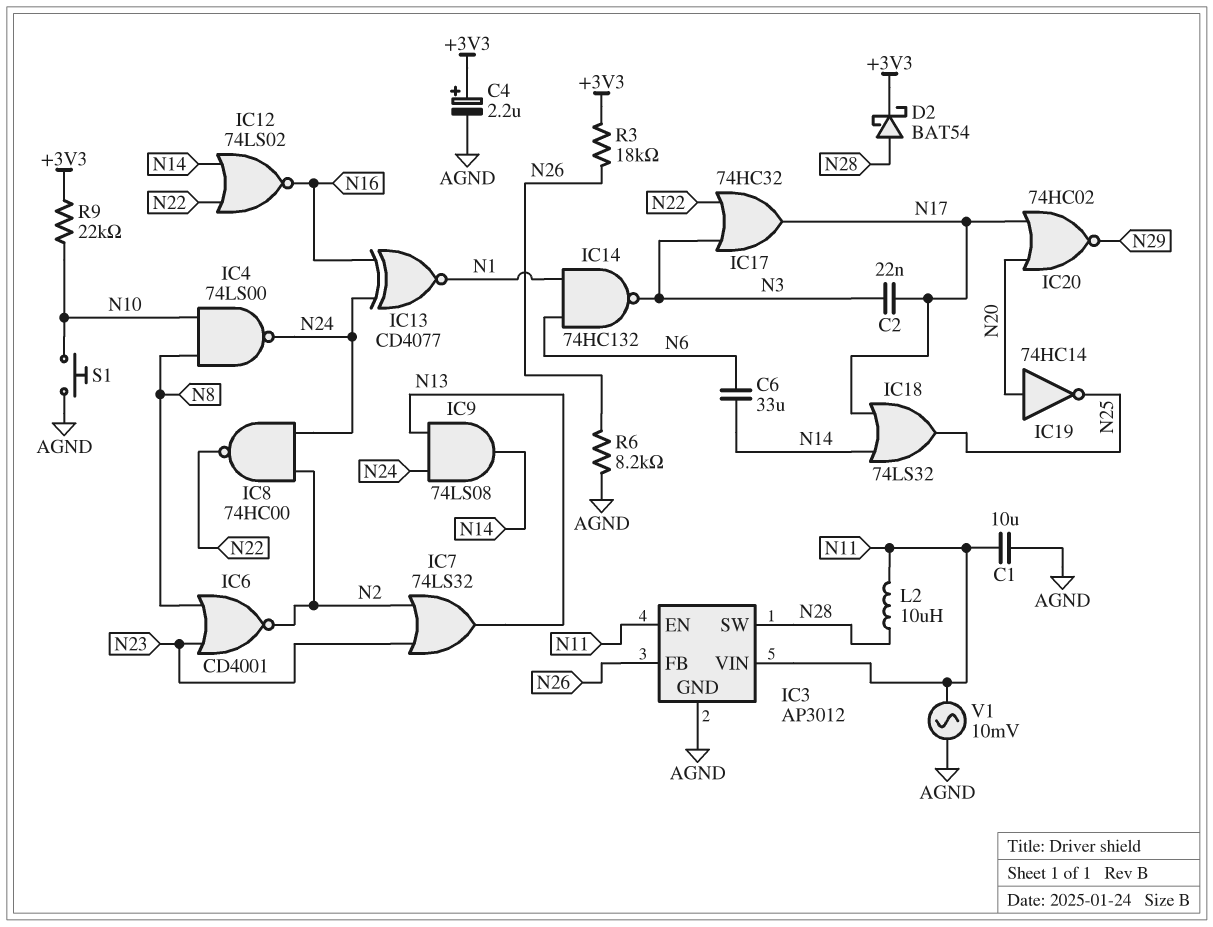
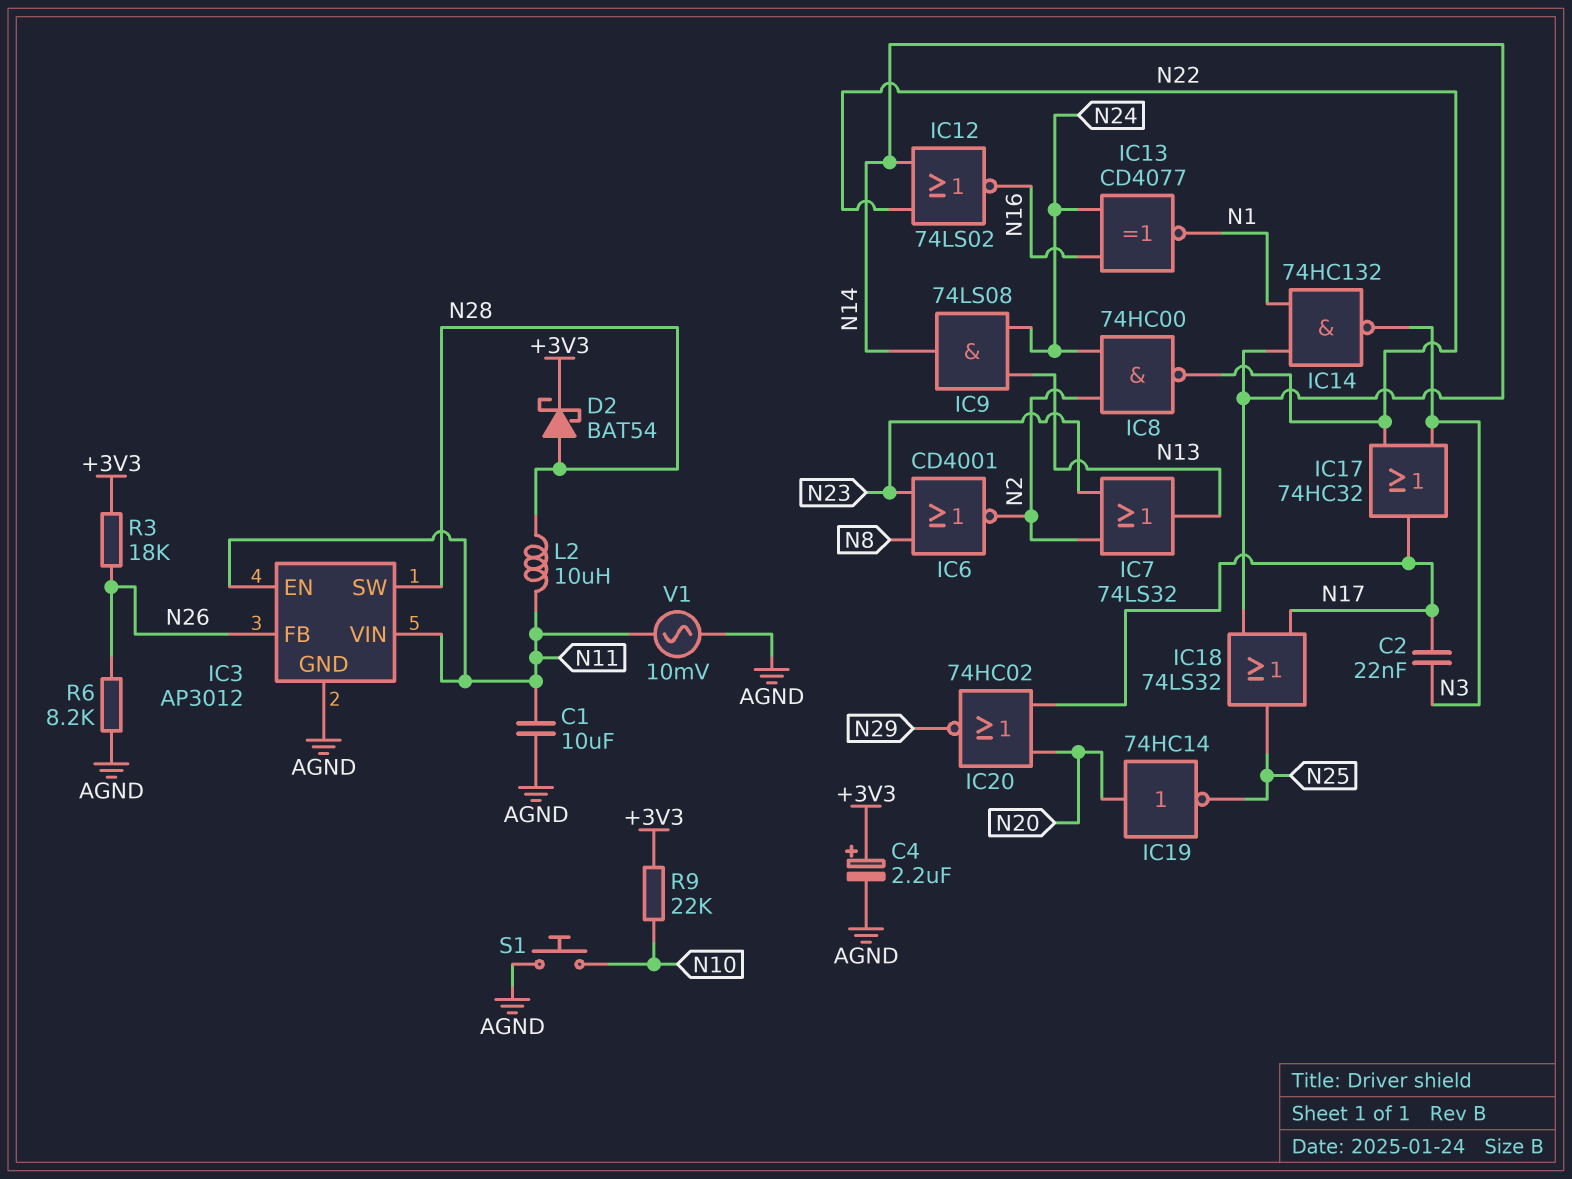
C6: 33uF (N6, N14) -> none
IC4: NAND 74LS00 (in N8, in N10, out N24) -> none
IC14: NAND 74HC132 (in N1, in N6, out N3) -> NAND 74HC132 (in N1, in N14, out N3)

